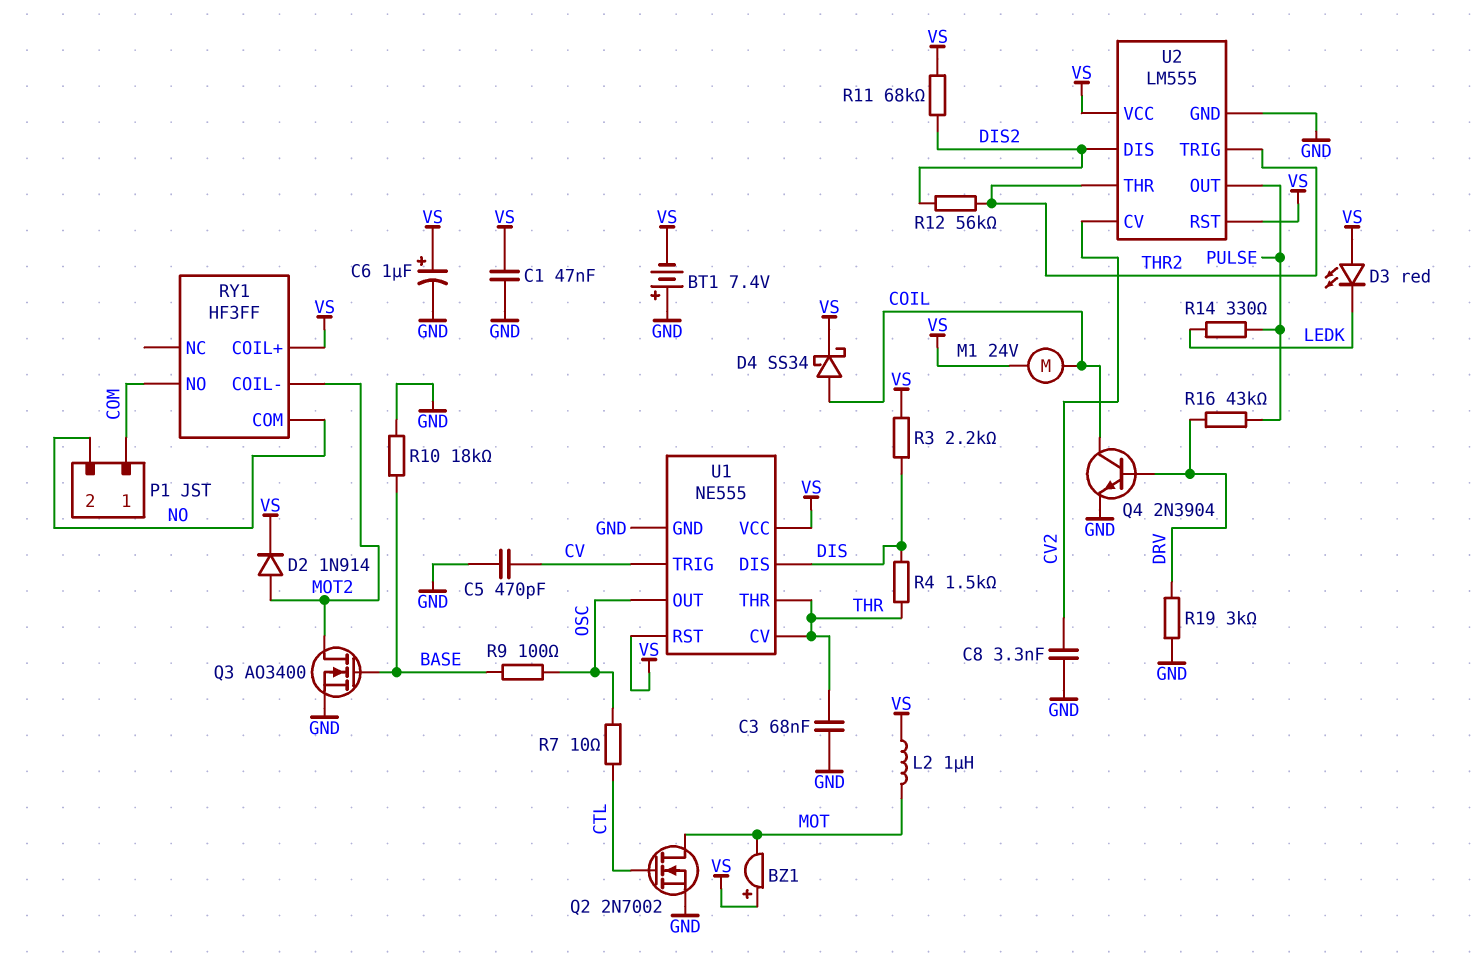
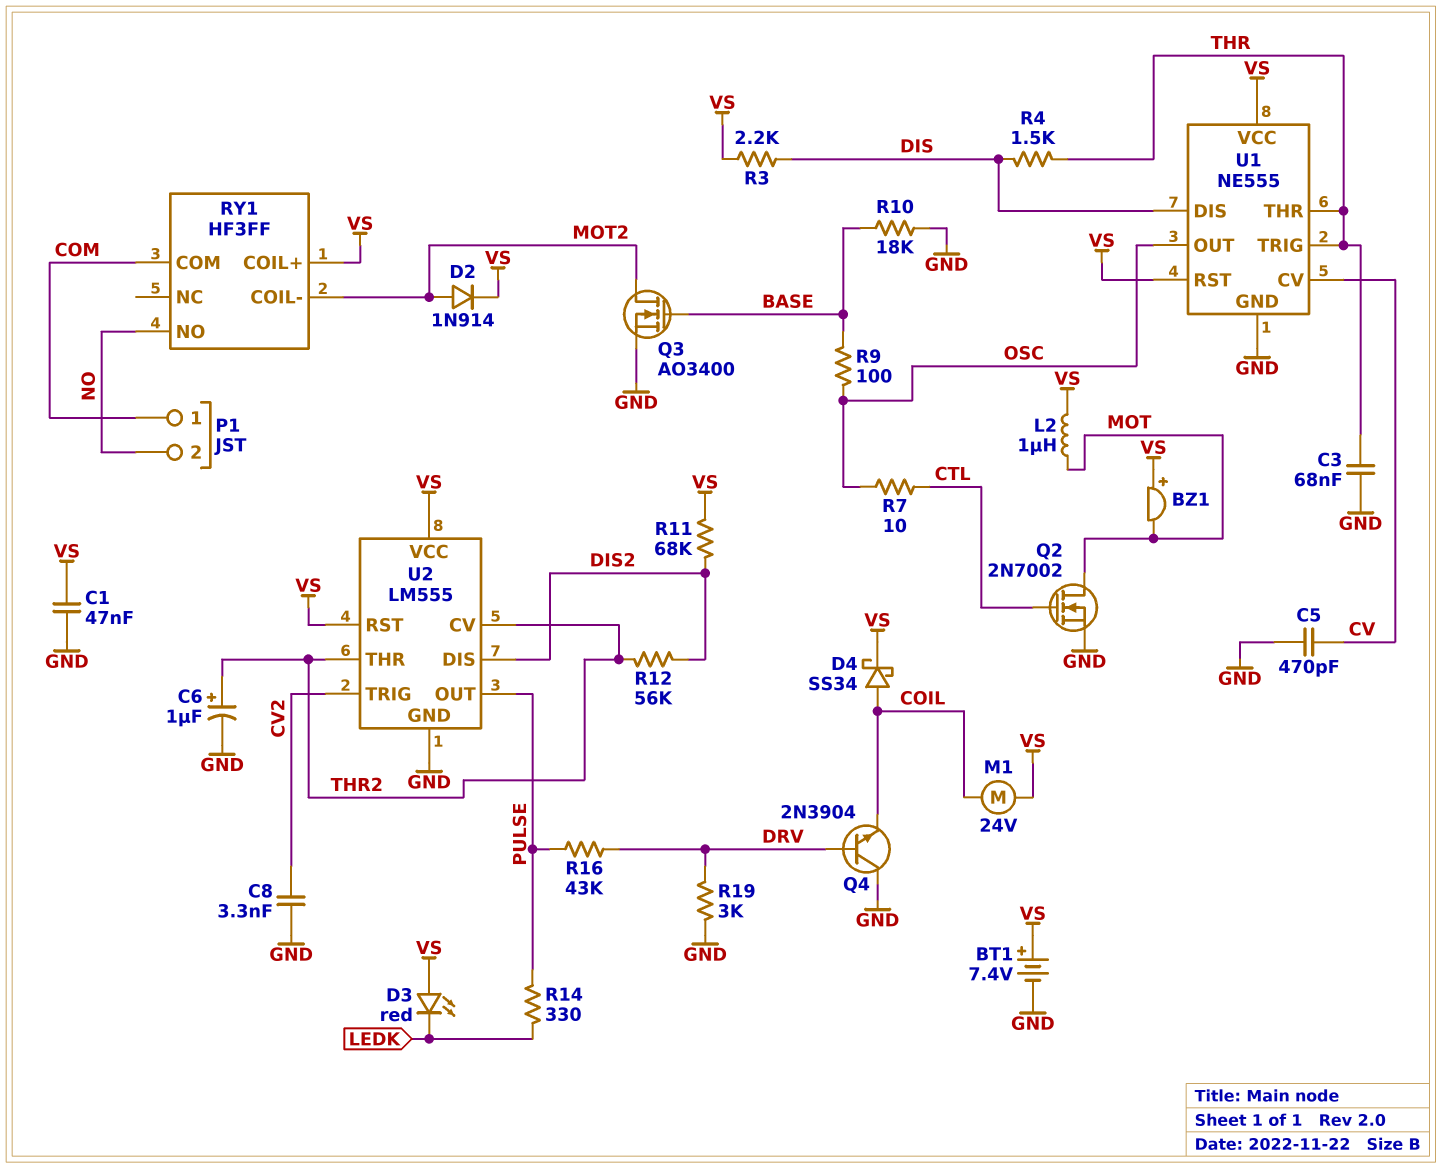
BT1: 7.4V (plus GND, minus VS) -> 7.4V (plus VS, minus GND)
C6: 1uF (plus VS, minus GND) -> 1uF (plus THR2, minus GND)
Q4: NPN 2N3904 (B DRV, C COIL, E GND) -> NPN 2N3904 (B DRV, C GND, E COIL)
RY1 pin COM: NO -> COM
RY1 pin NO: COM -> NO
U1 pin CV: THR -> CV
U1 pin TRIG: CV -> THR
U2 pin CV: CV2 -> THR2
U2 pin TRIG: THR2 -> CV2

